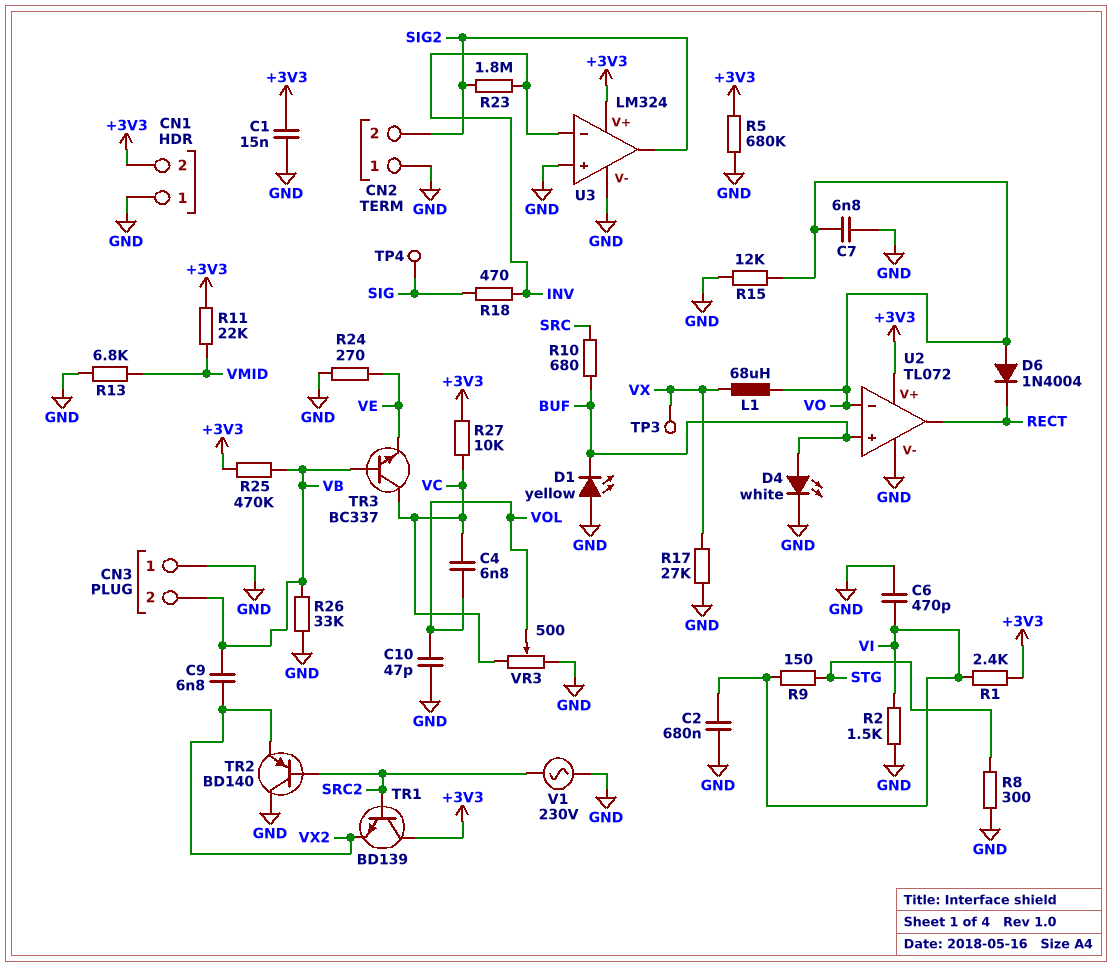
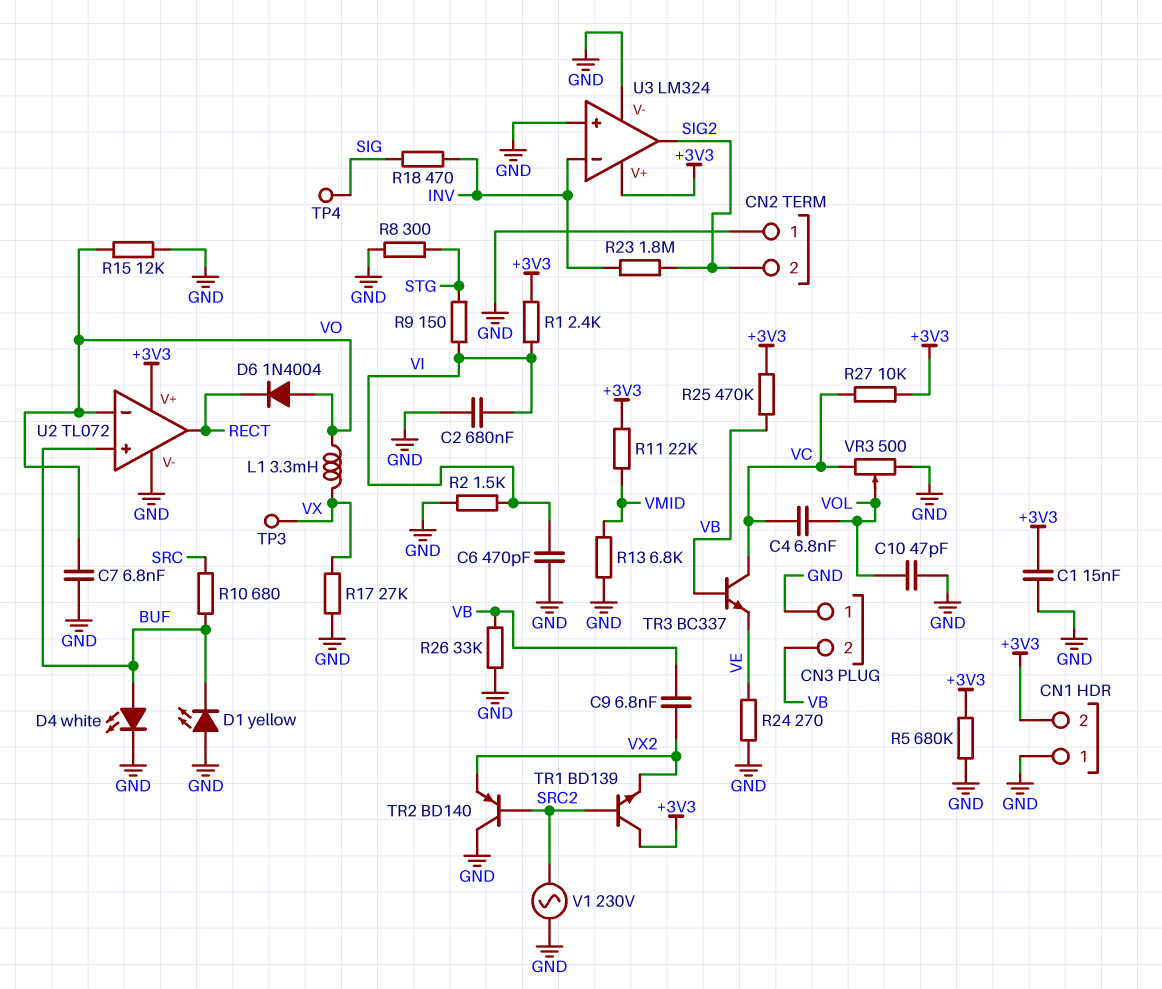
L1: 68uH (VO, VX) -> 3.3mH (VO, VX)

